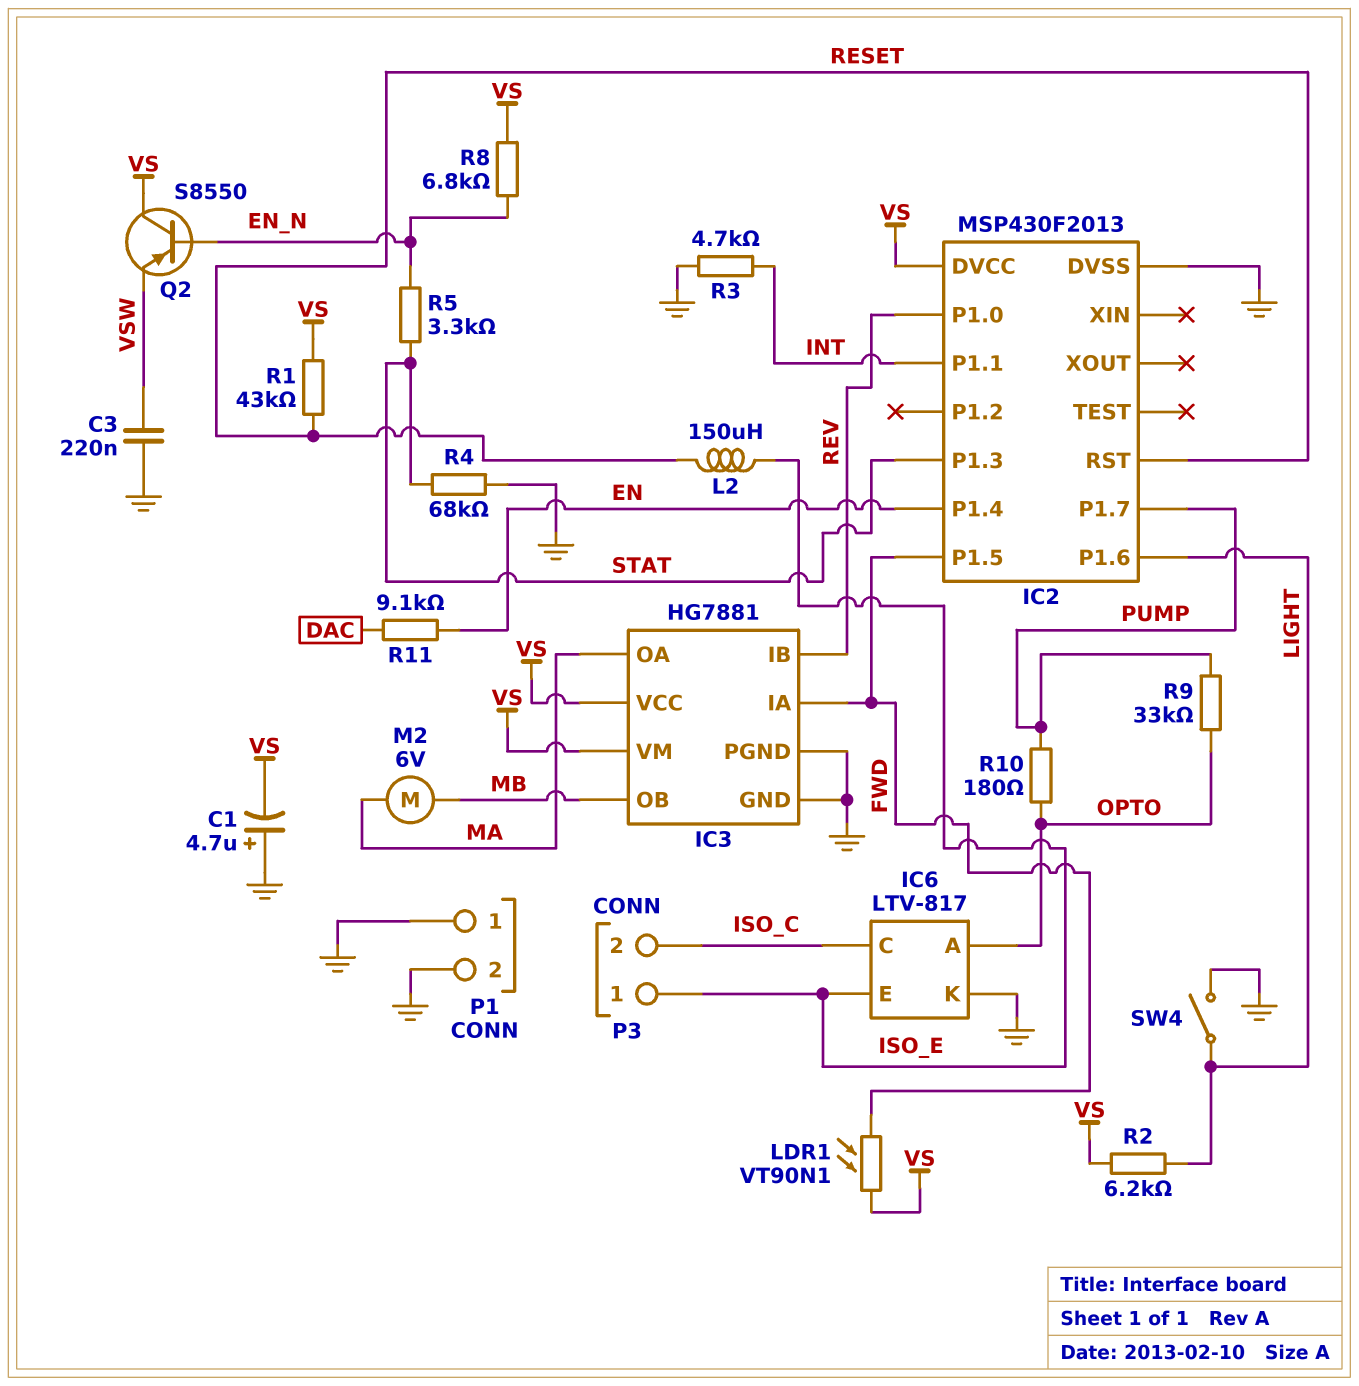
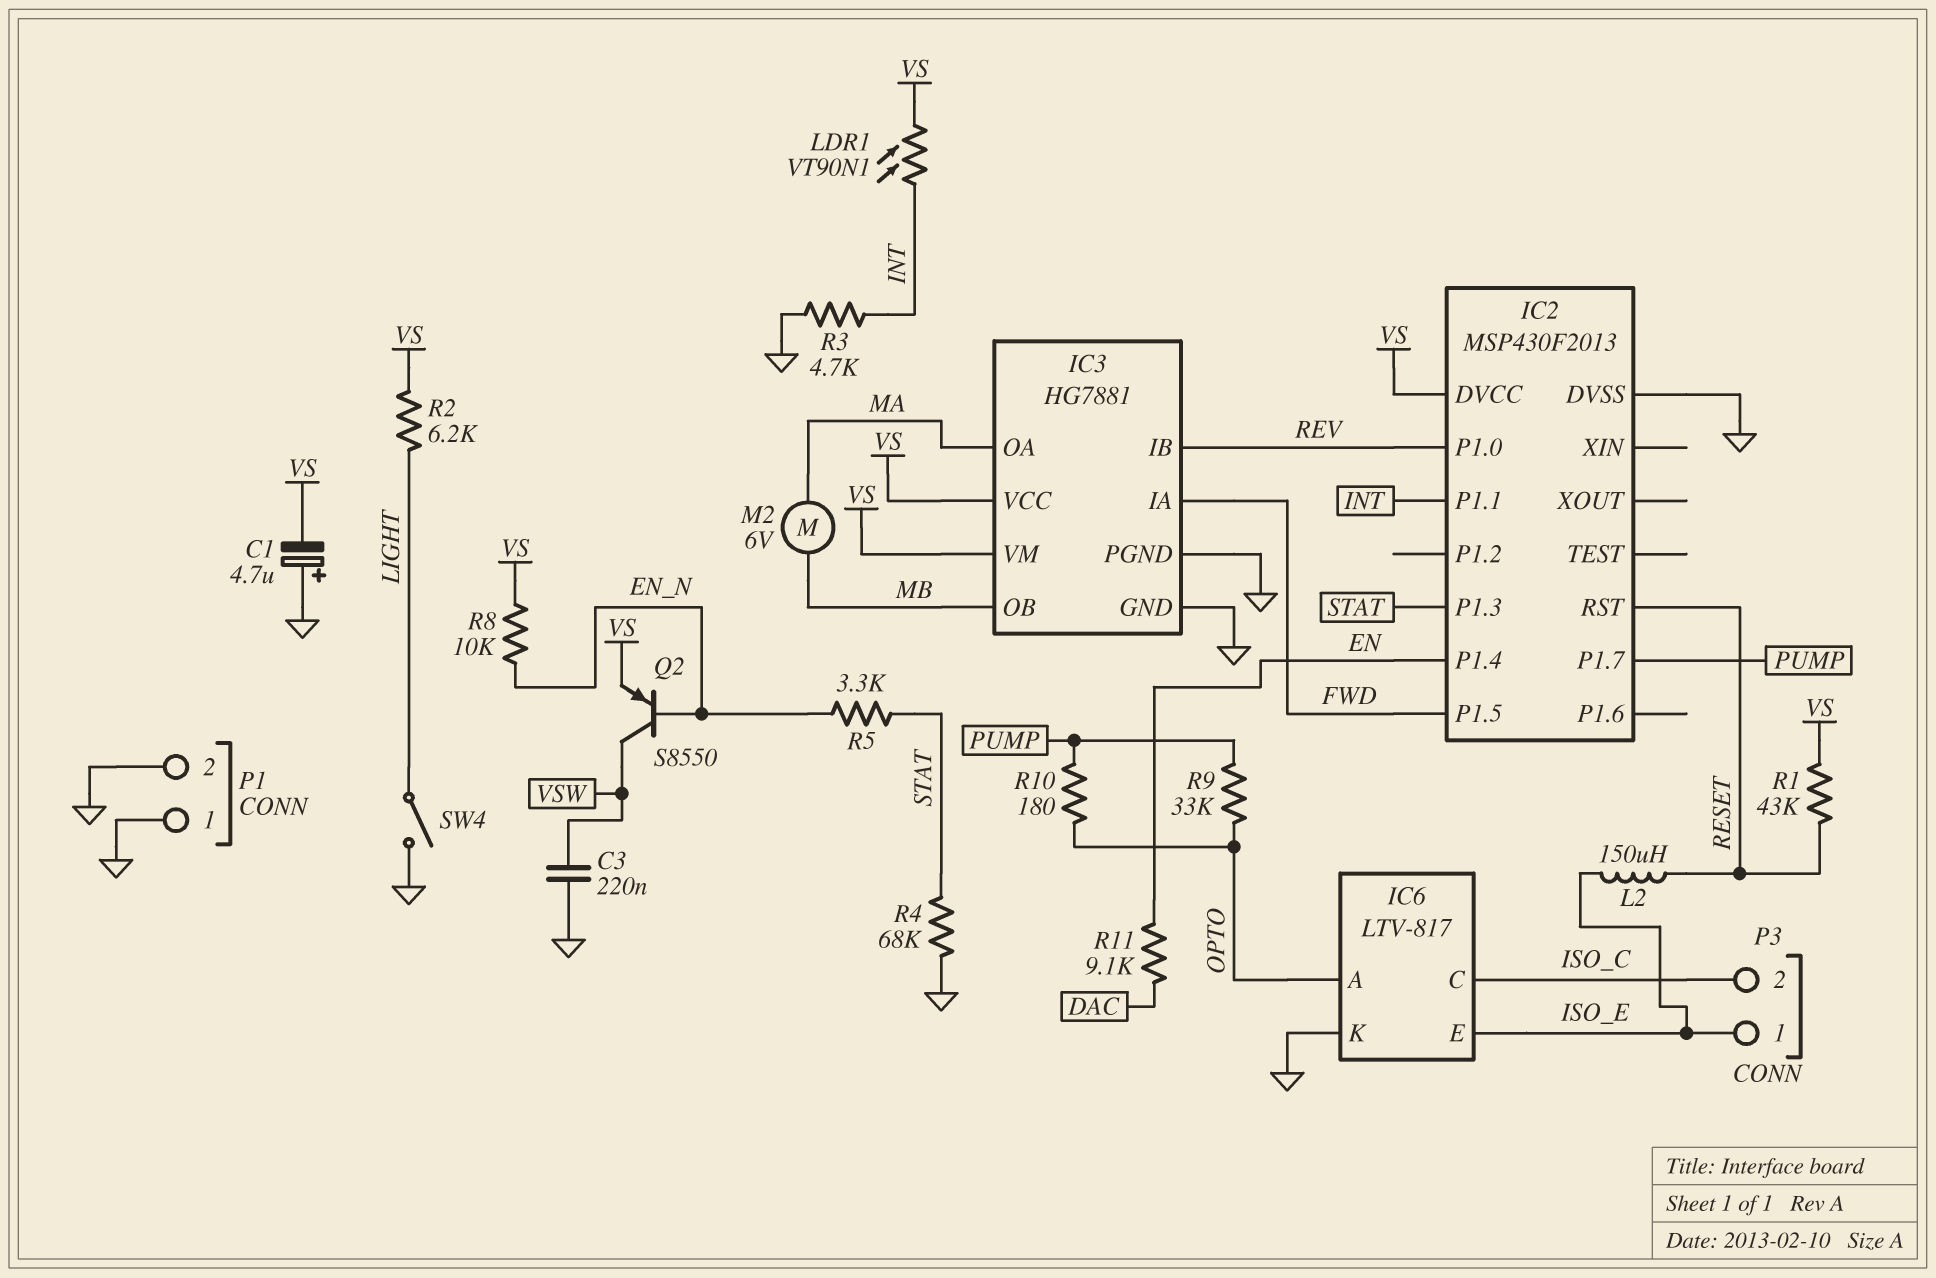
IC2 pin P1.6: LIGHT -> none
LDR1: VT90N1 (FWD, VS) -> VT90N1 (INT, VS)
Q2: PNP S8550 (B EN_N, C VS, E VSW) -> PNP S8550 (B EN_N, C VSW, E VS)
R8: 6.8k (EN_N, VS) -> 10k (EN_N, VS)

